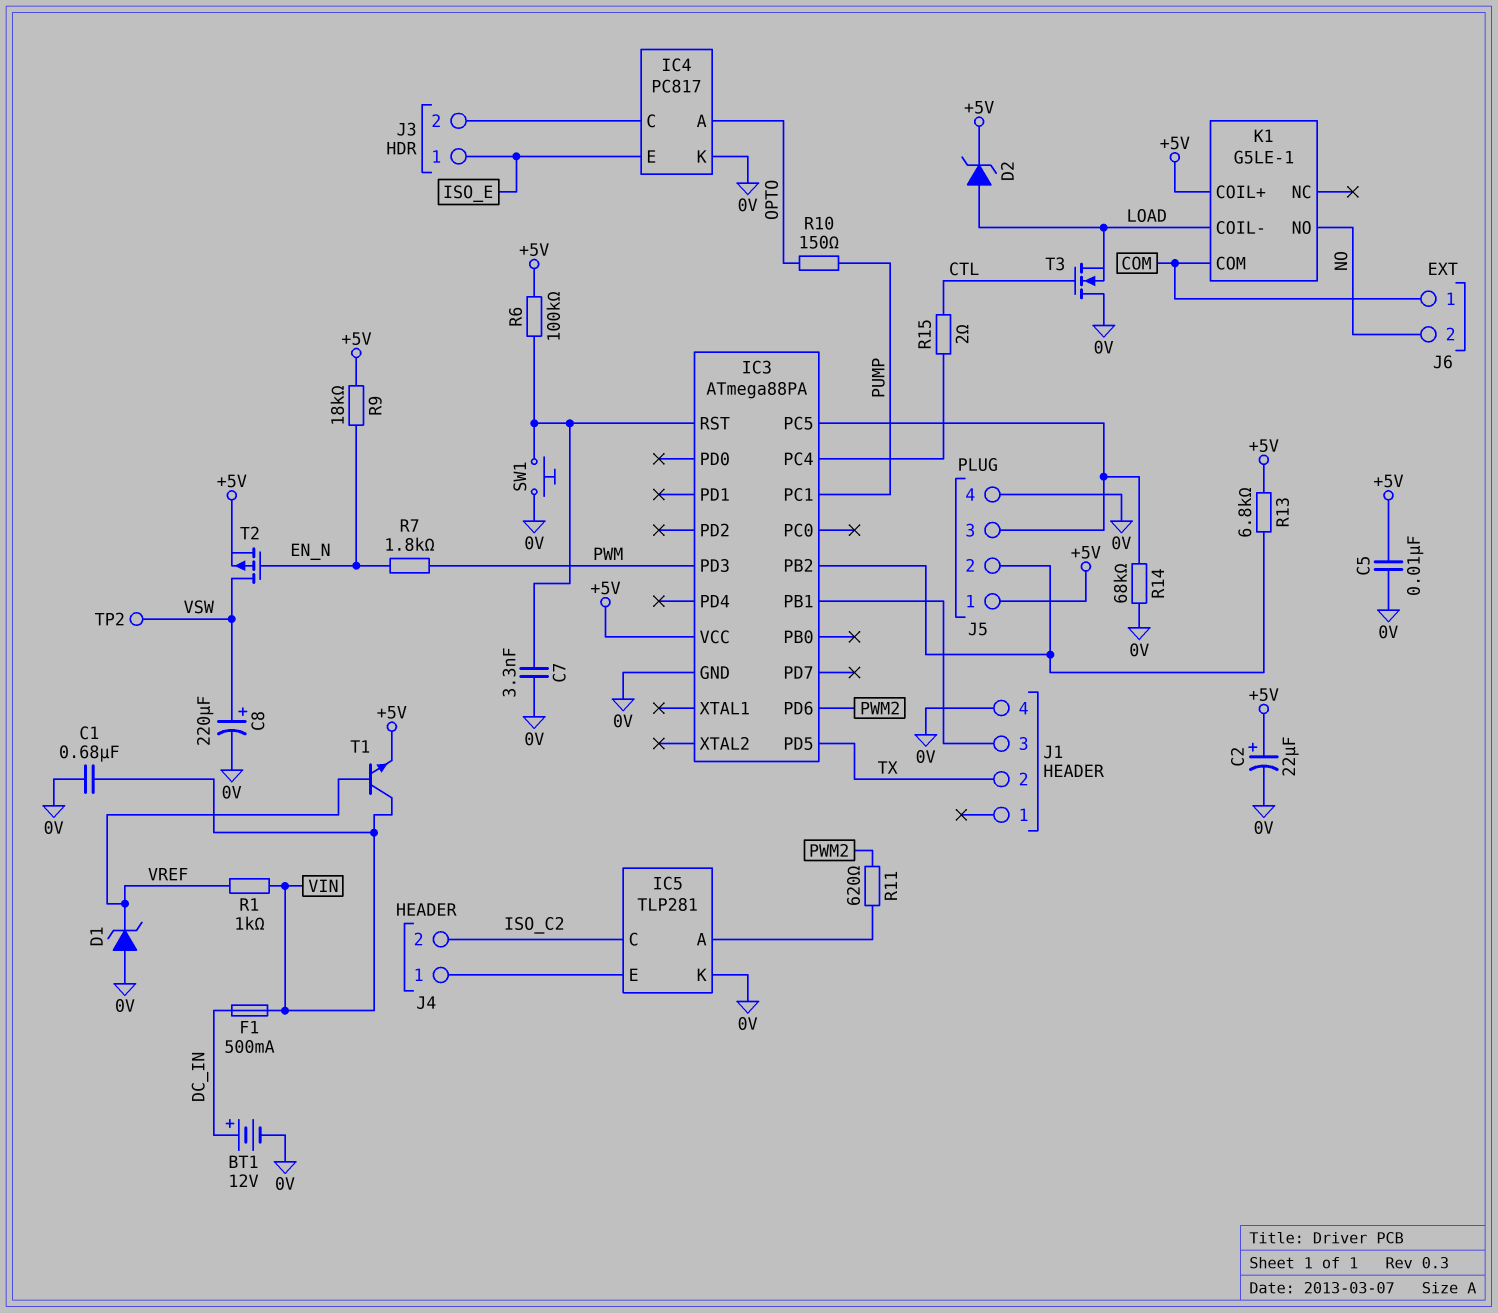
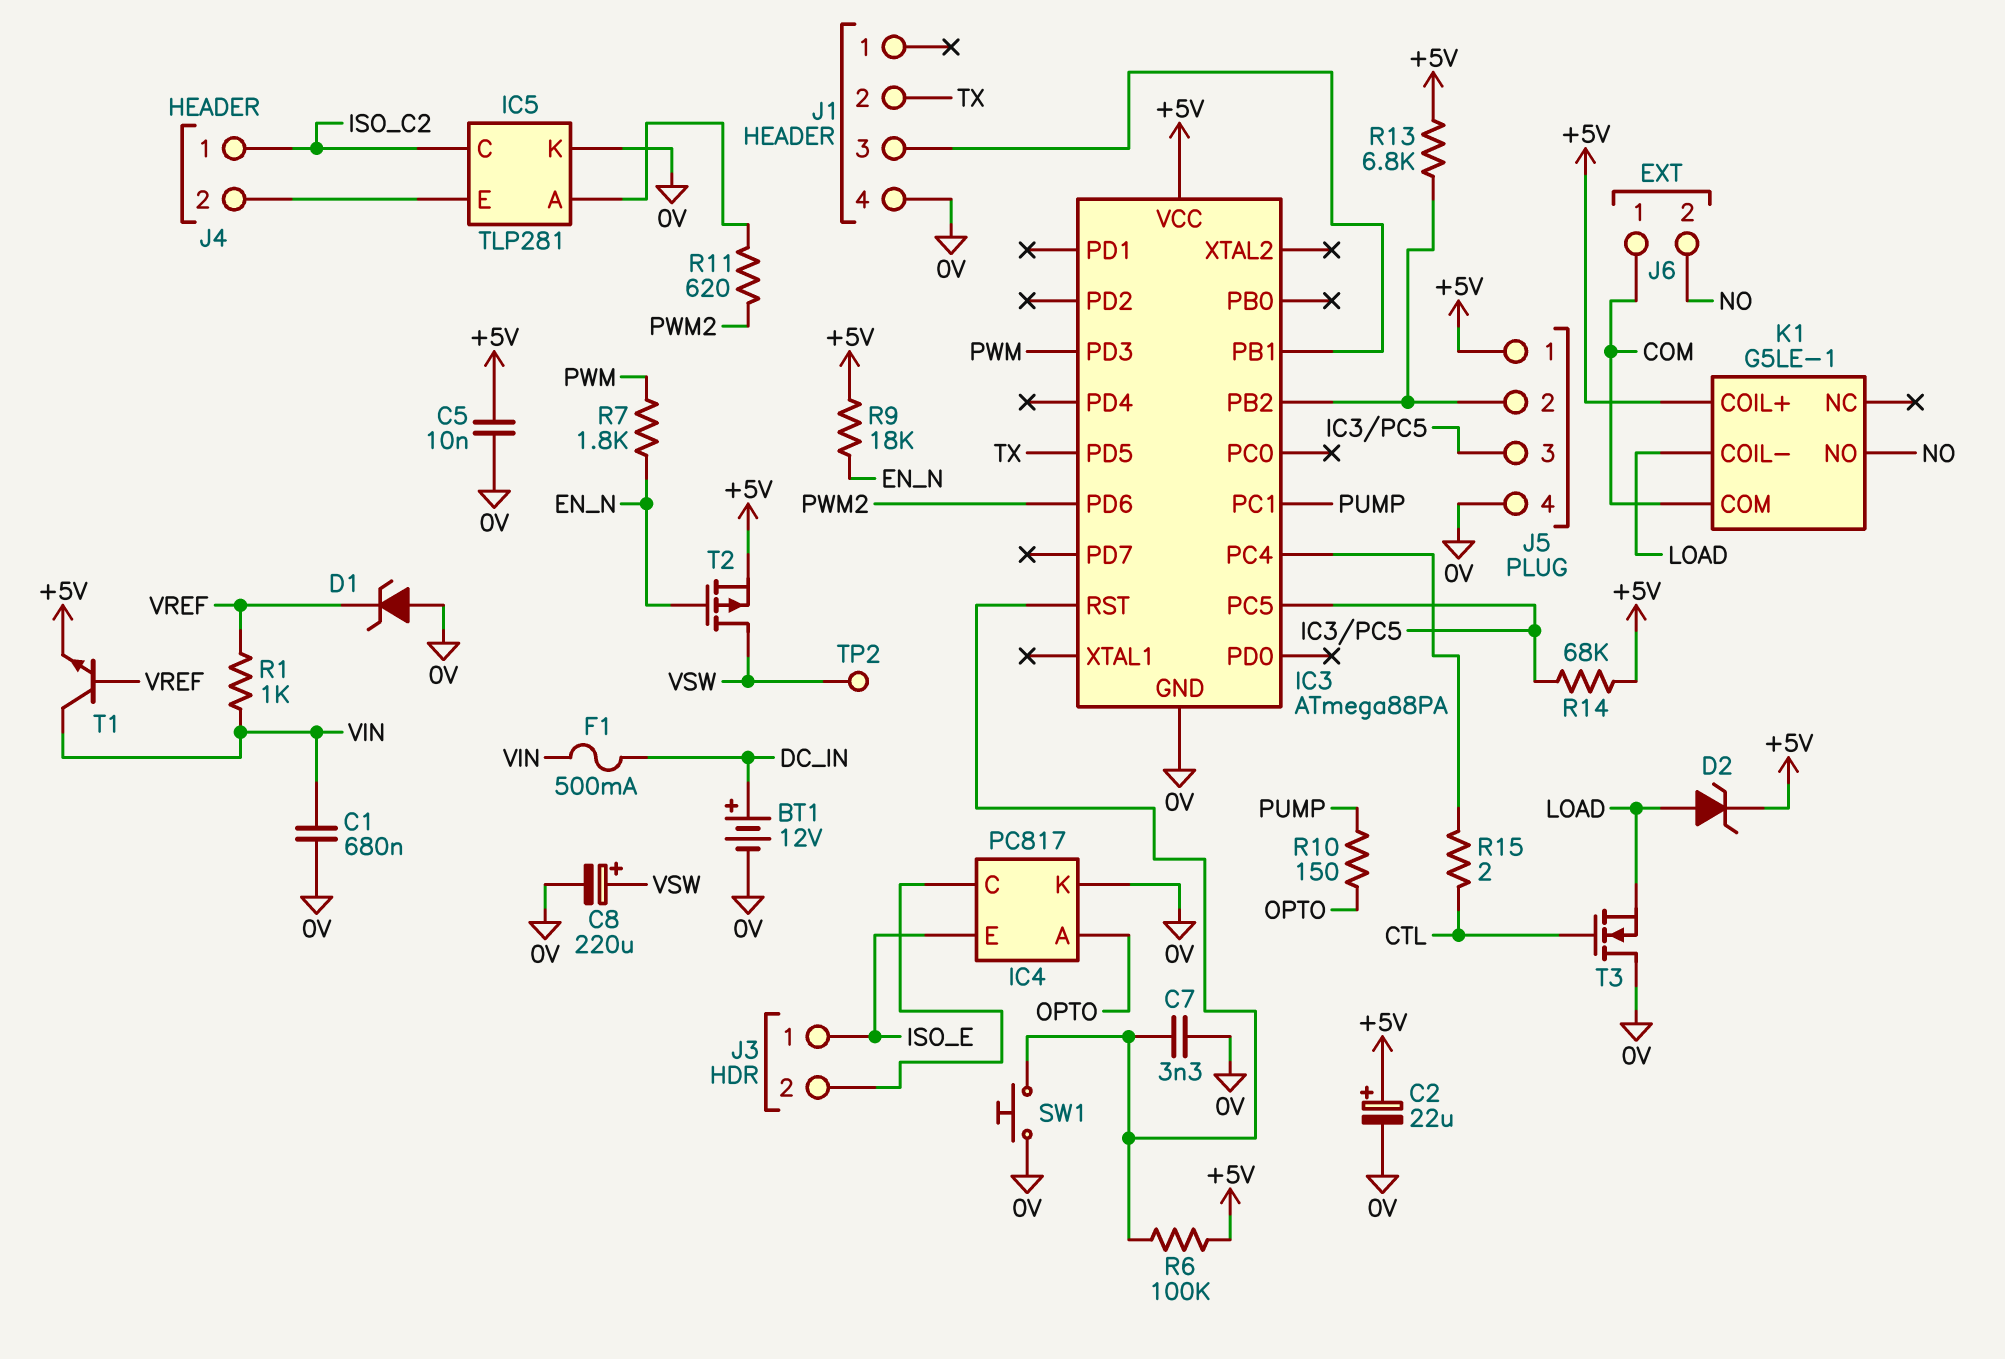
J4 pin 1: IC5/E -> ISO_C2
J4 pin 2: ISO_C2 -> IC5/E
R14: 68k (0V, IC3/PC5) -> 68k (+5V, IC3/PC5)

